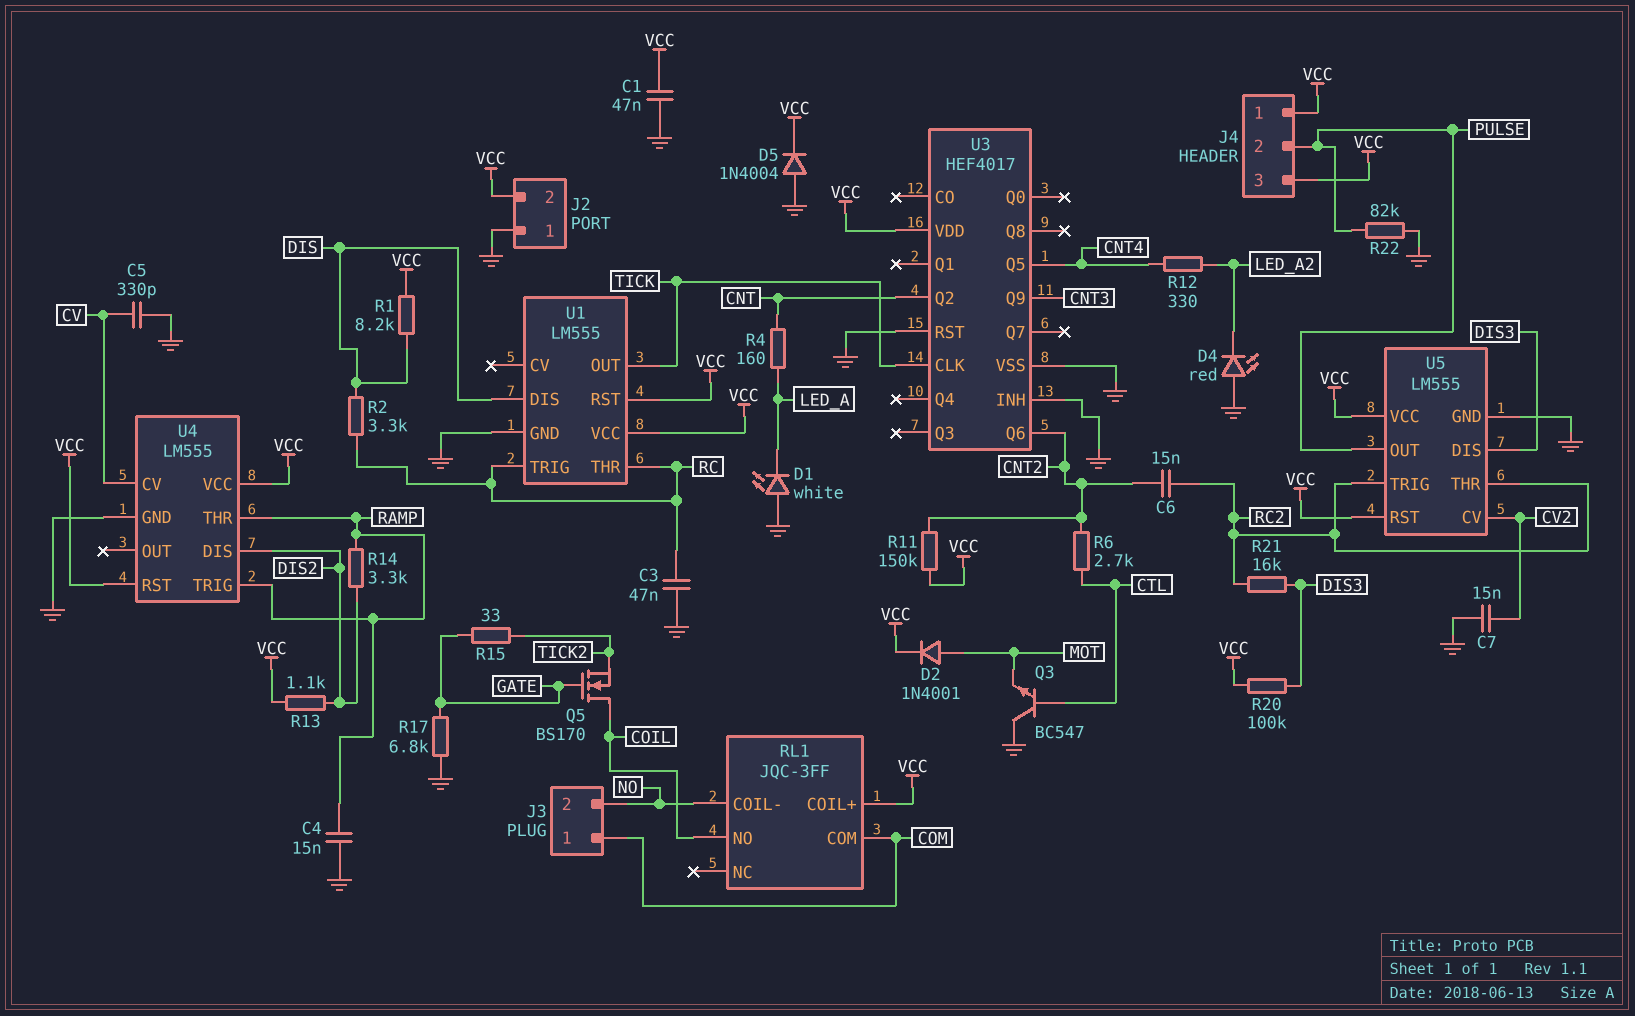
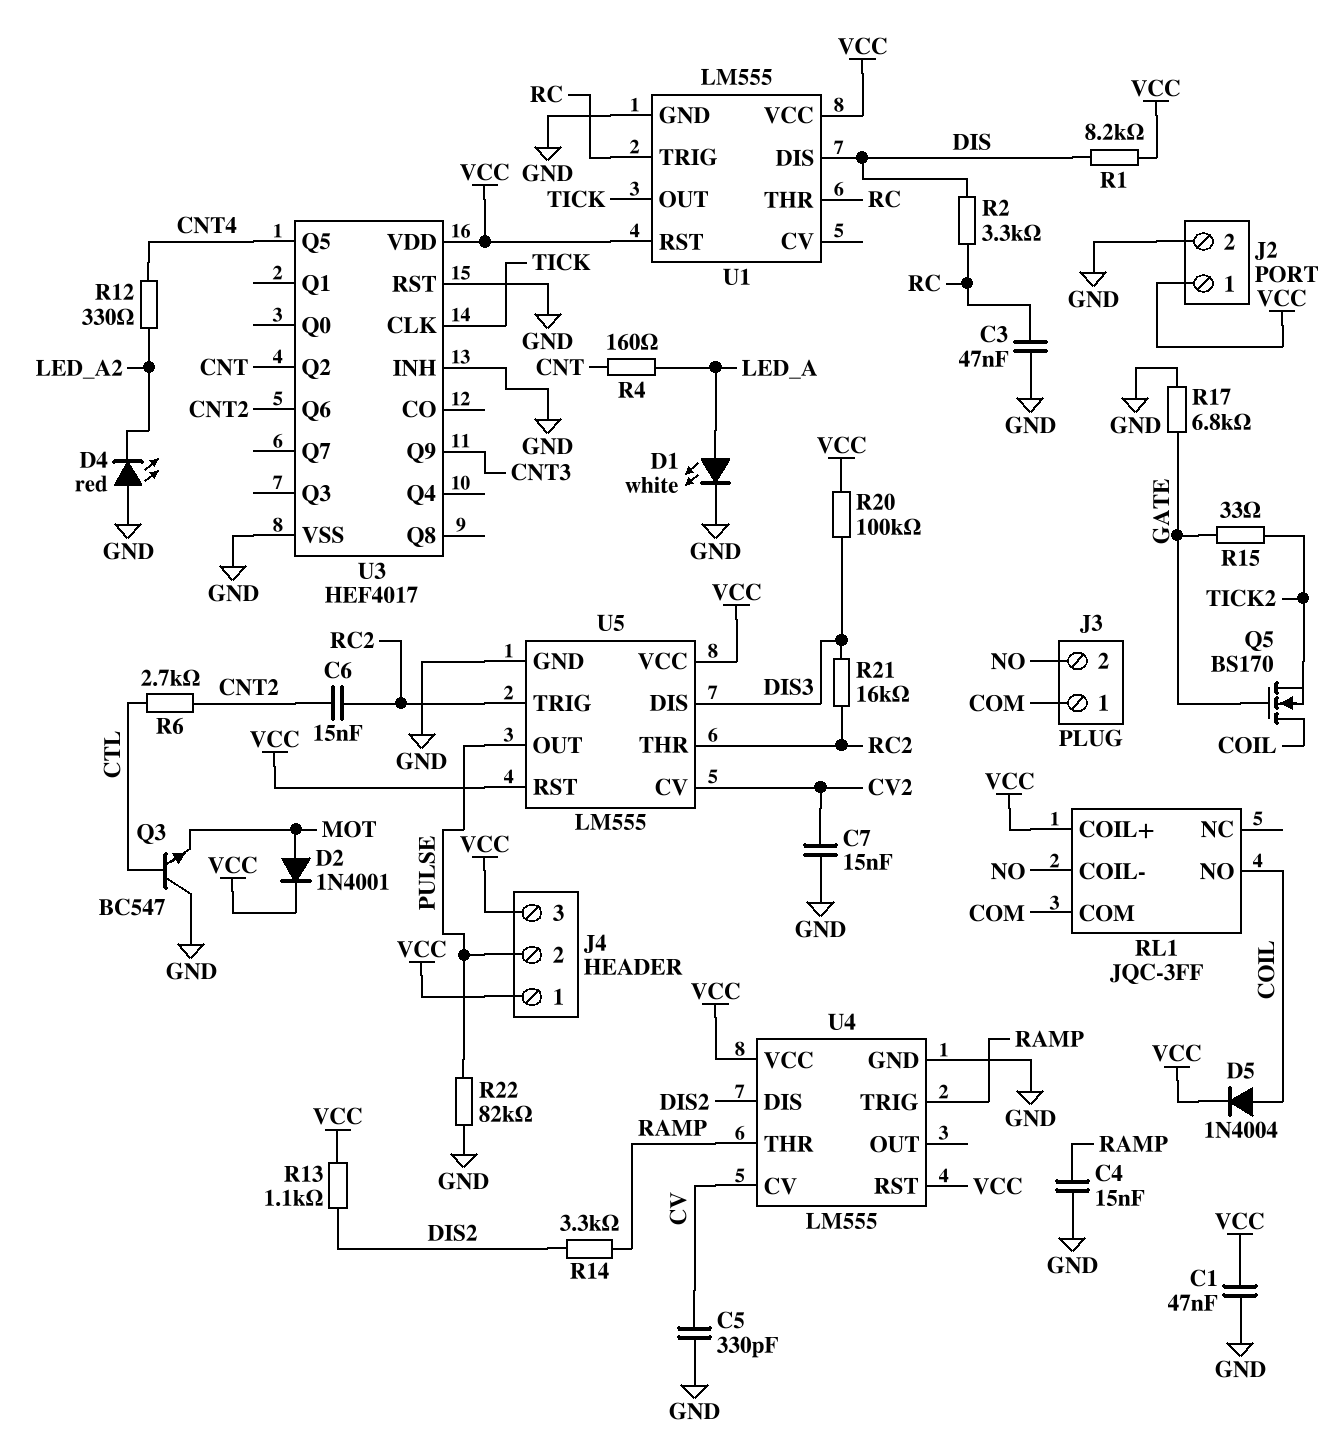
D1: LED white (A GND, K LED_A) -> LED white (A LED_A, K GND)
D5: diode 1N4004 (A GND, K VCC) -> diode 1N4004 (A COIL, K VCC)
J2 pin 1: GND -> VCC
J2 pin 2: VCC -> GND
R11: 150k (CNT2, VCC) -> none

